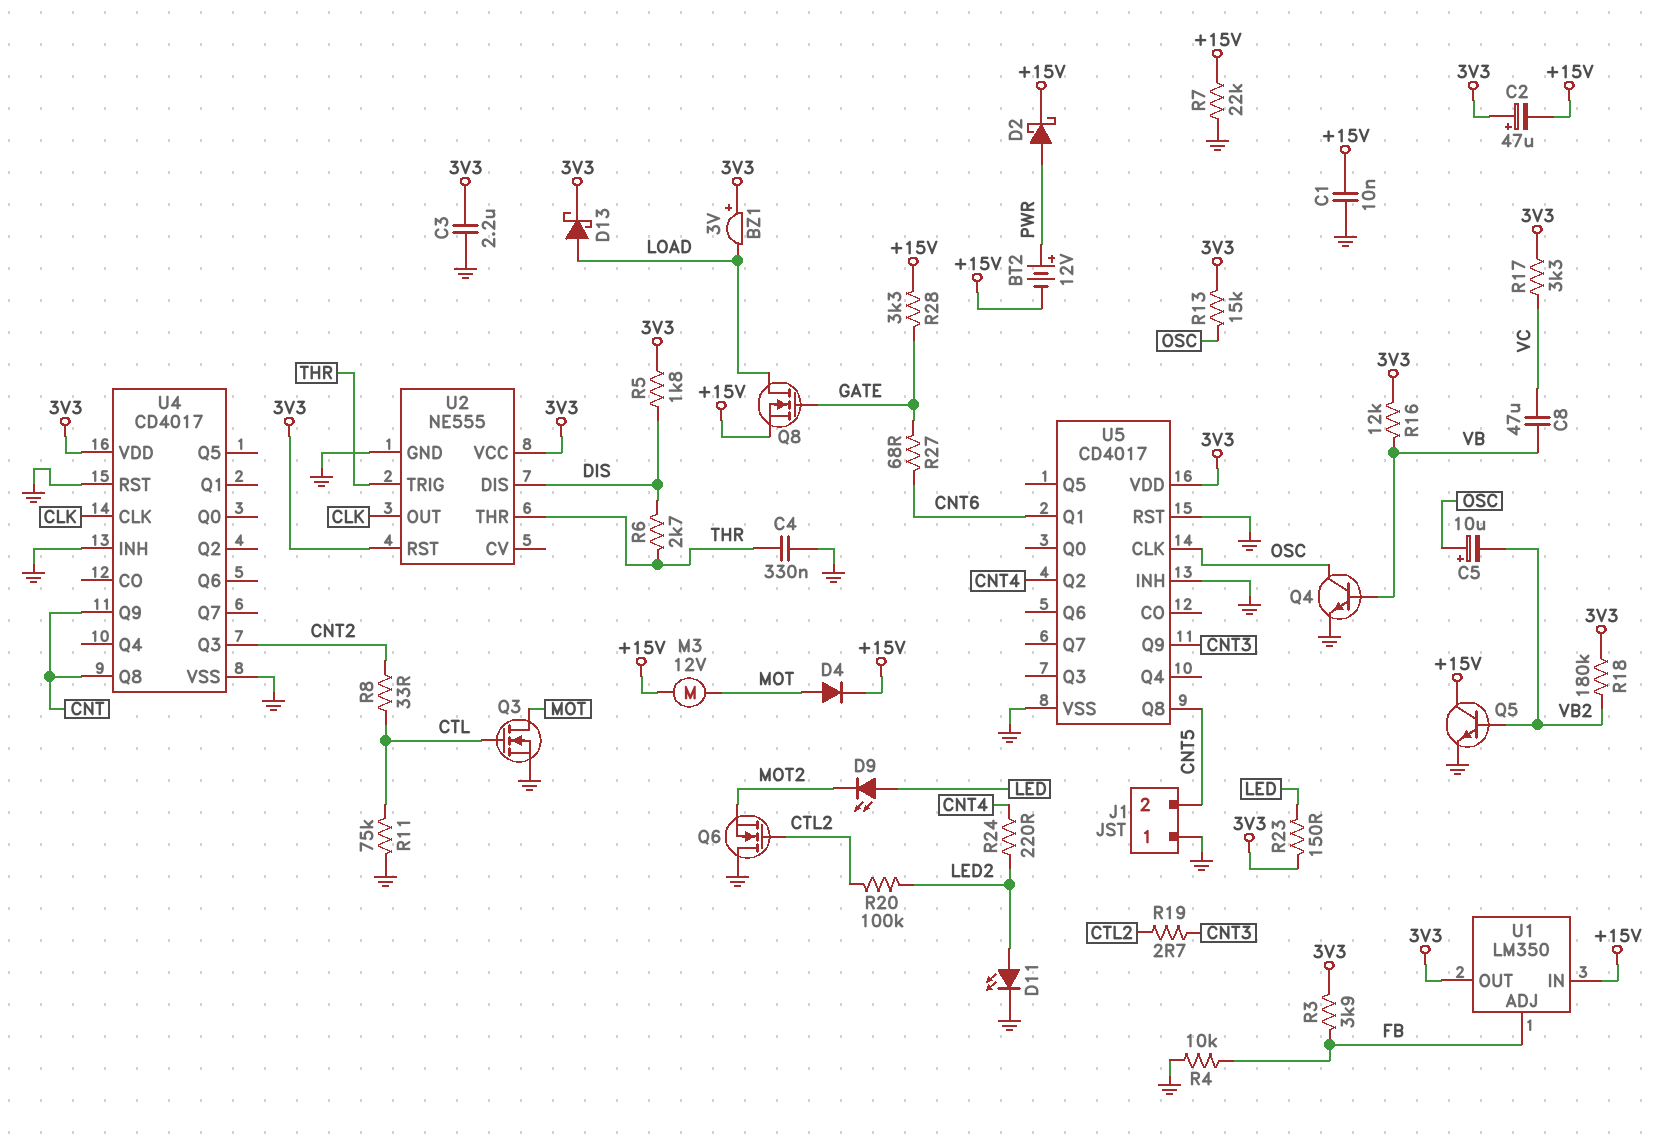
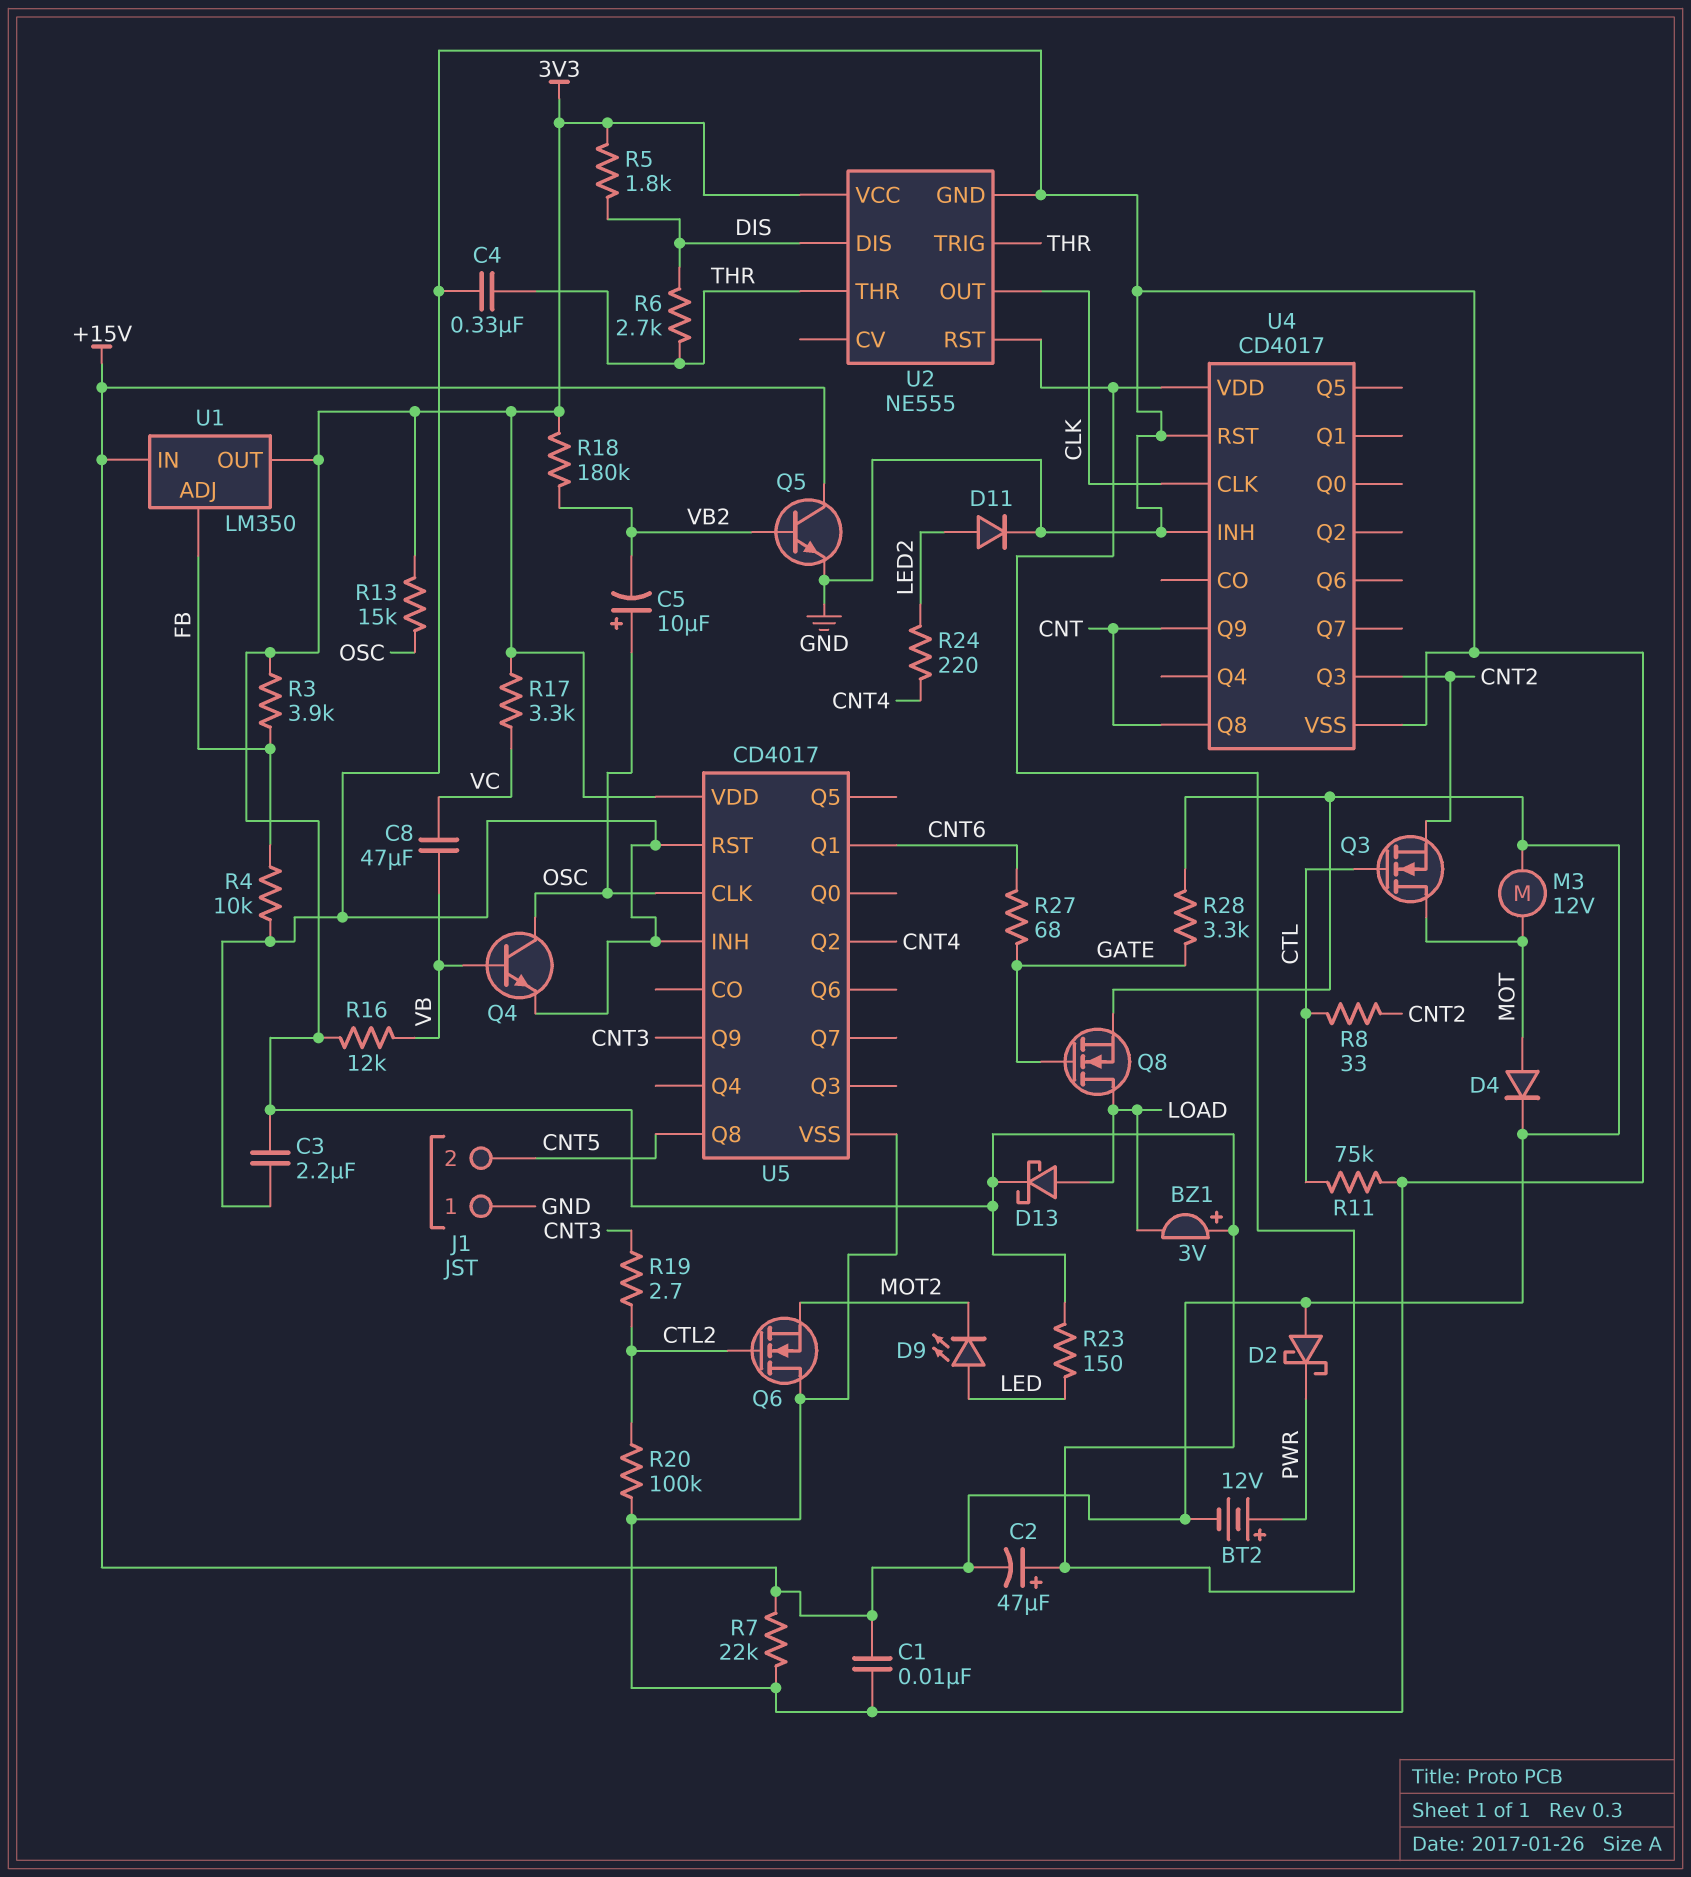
D2: schottky (A PWR, K +15V) -> schottky (A +15V, K PWR)
D11: LED (A LED2, K GND) -> diode (A LED2, K GND)
Q3: NMOS (G CTL, D MOT, S GND) -> NMOS (G CTL, D MOT, S CNT2)
R20: 100k (CTL2, LED2) -> 100k (CTL2, GND)

